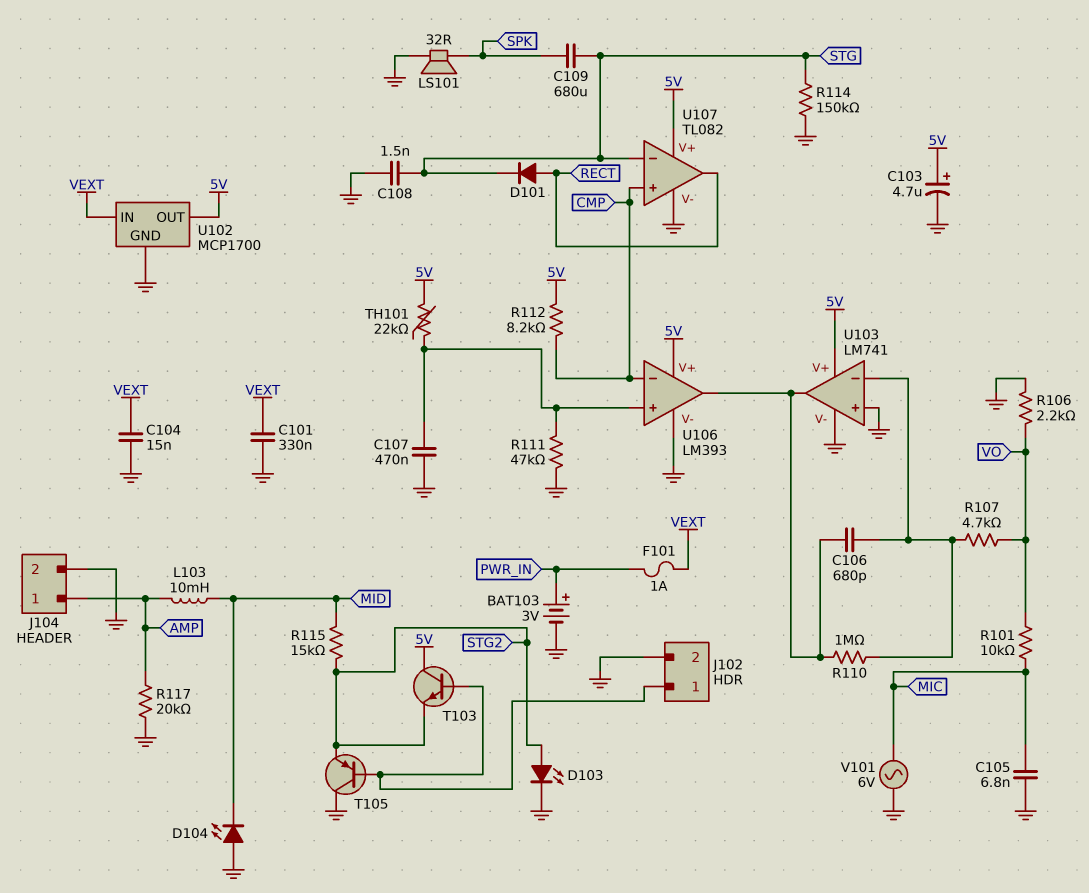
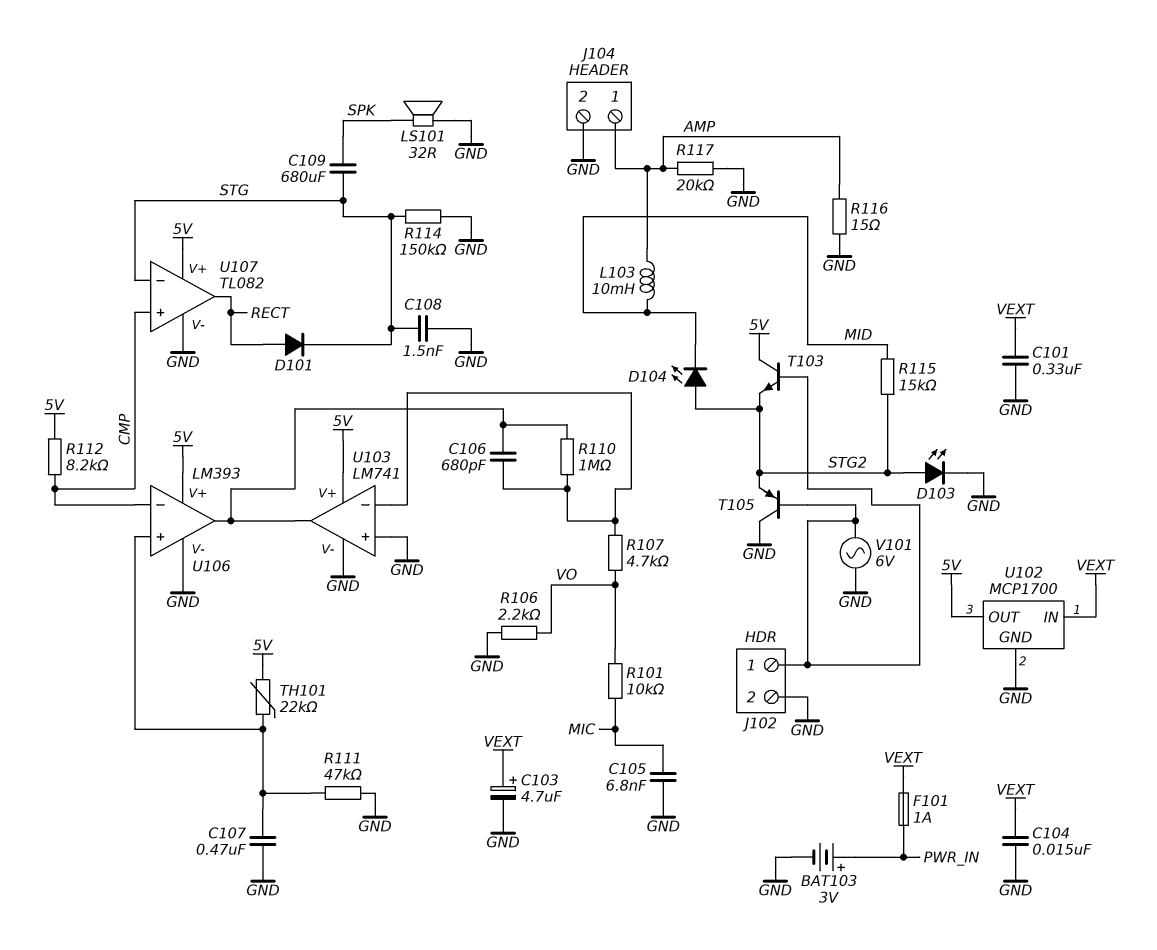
C103: 4.7uF (plus 5V, minus GND) -> 4.7uF (plus VEXT, minus GND)
D104: LED (A GND, K MID) -> LED (A STG2, K MID)
R116: none -> 15 (AMP, GND)
V101: AC 6V (GND, MIC) -> AC 6V (GND, J102/1)

